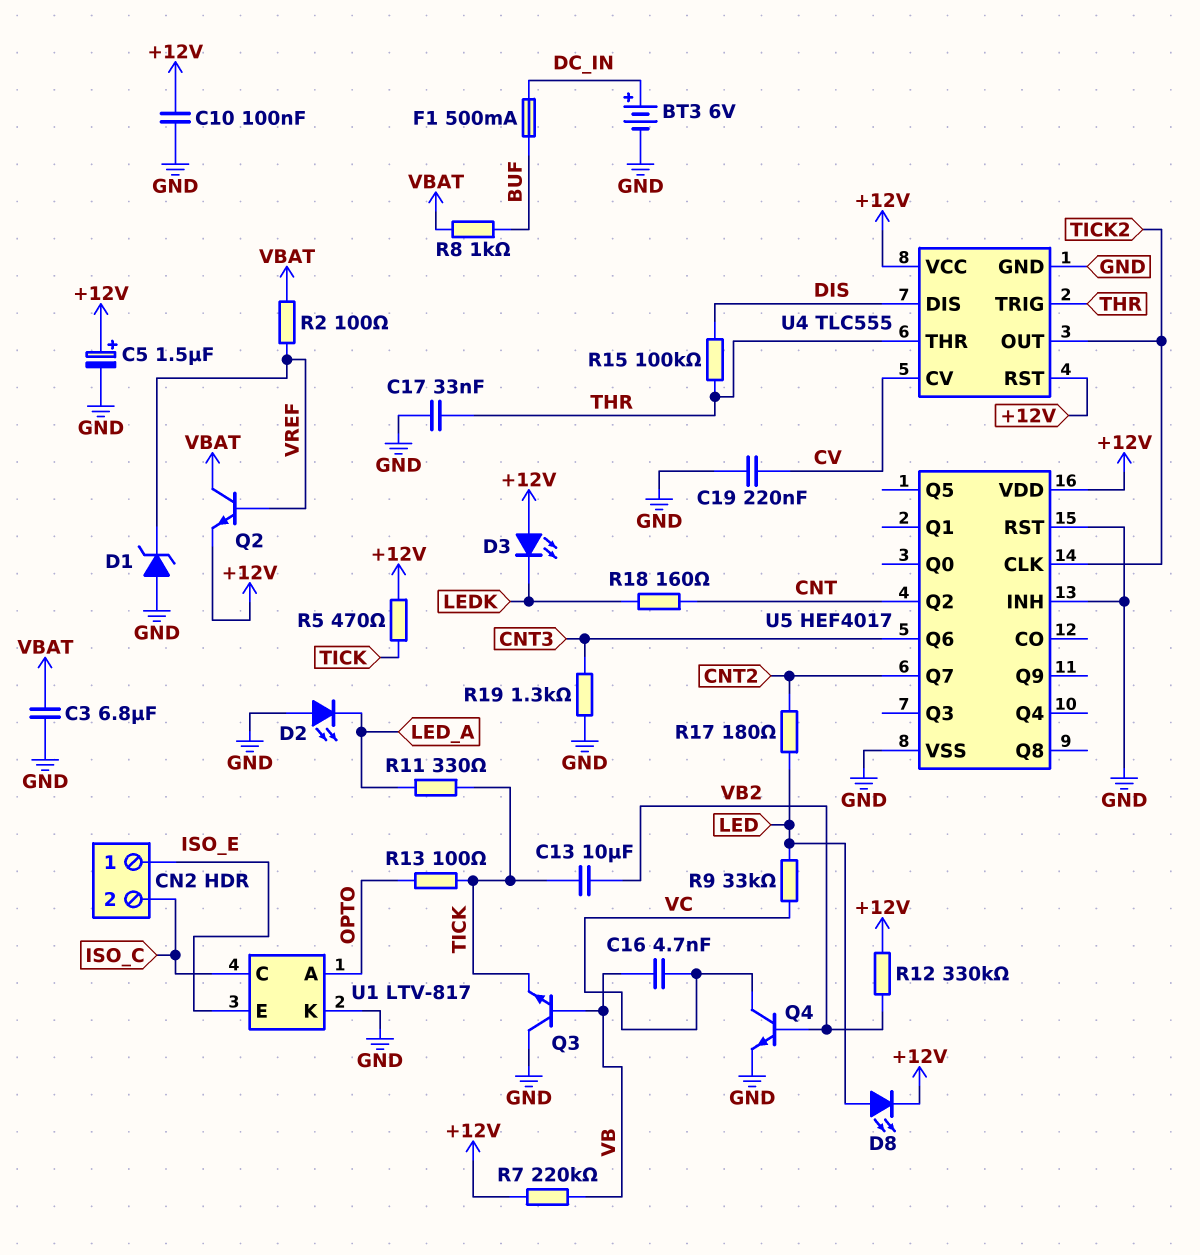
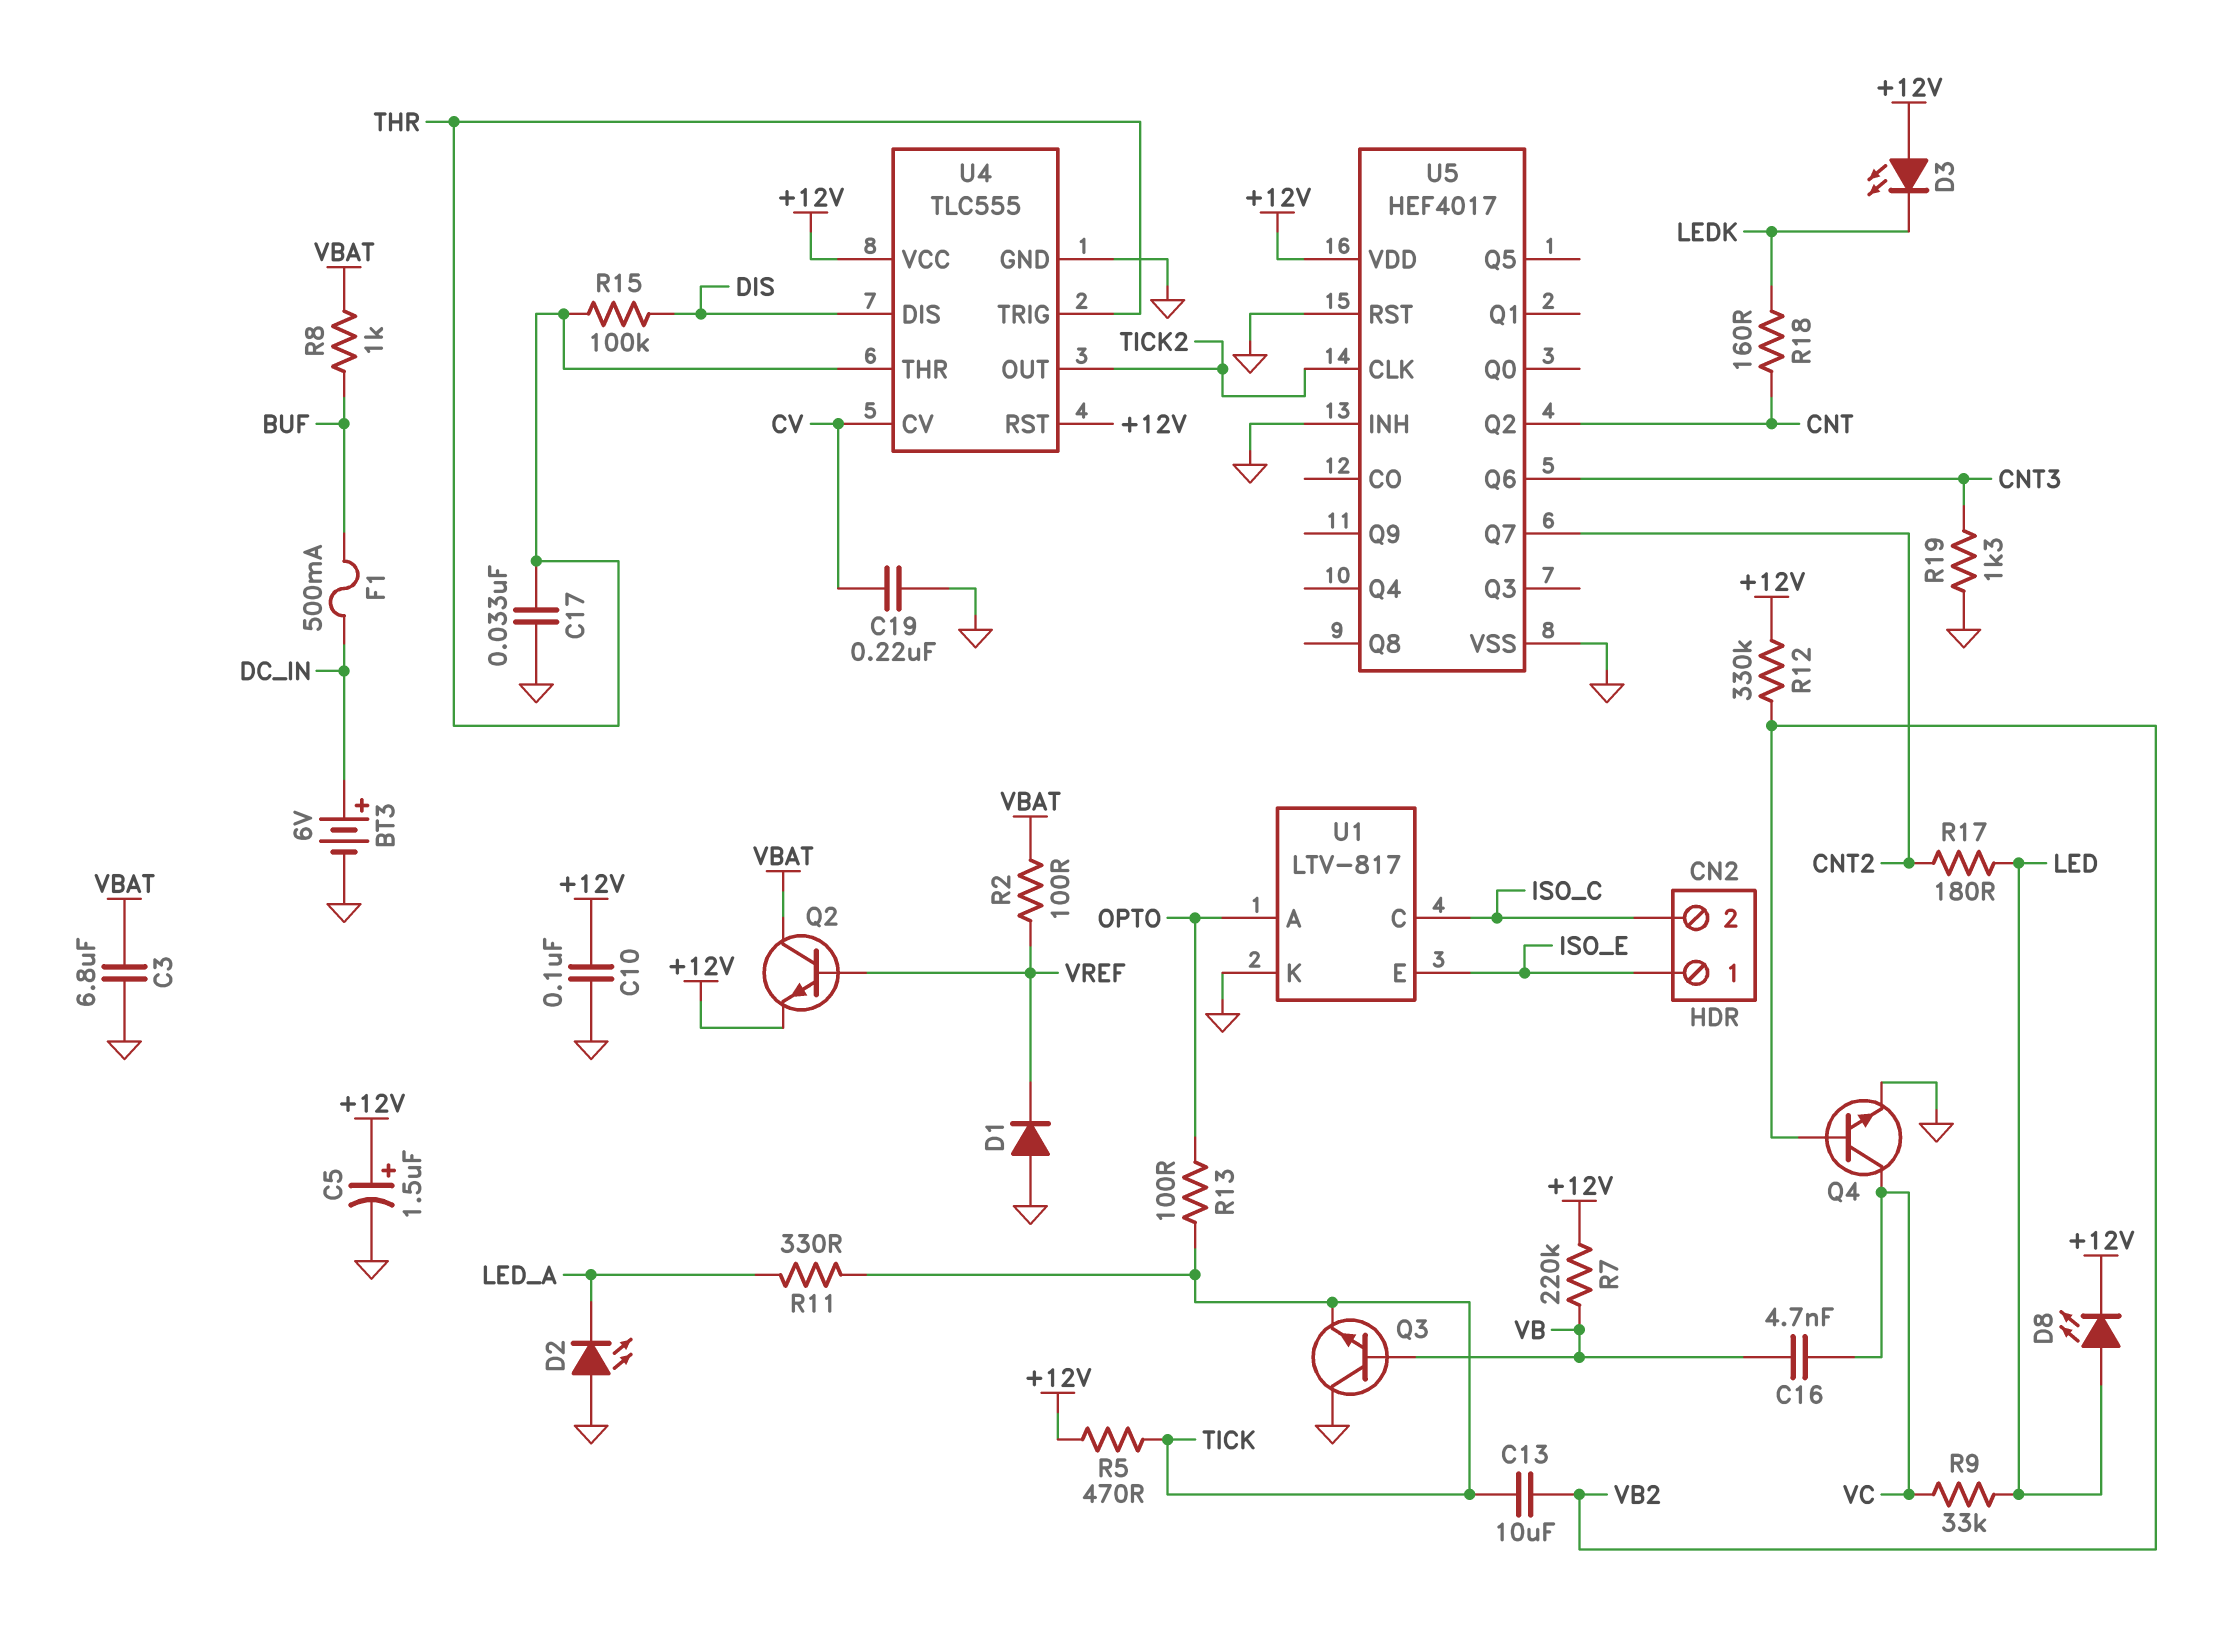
D1: zener (A GND, K VREF) -> diode (A GND, K VREF)

